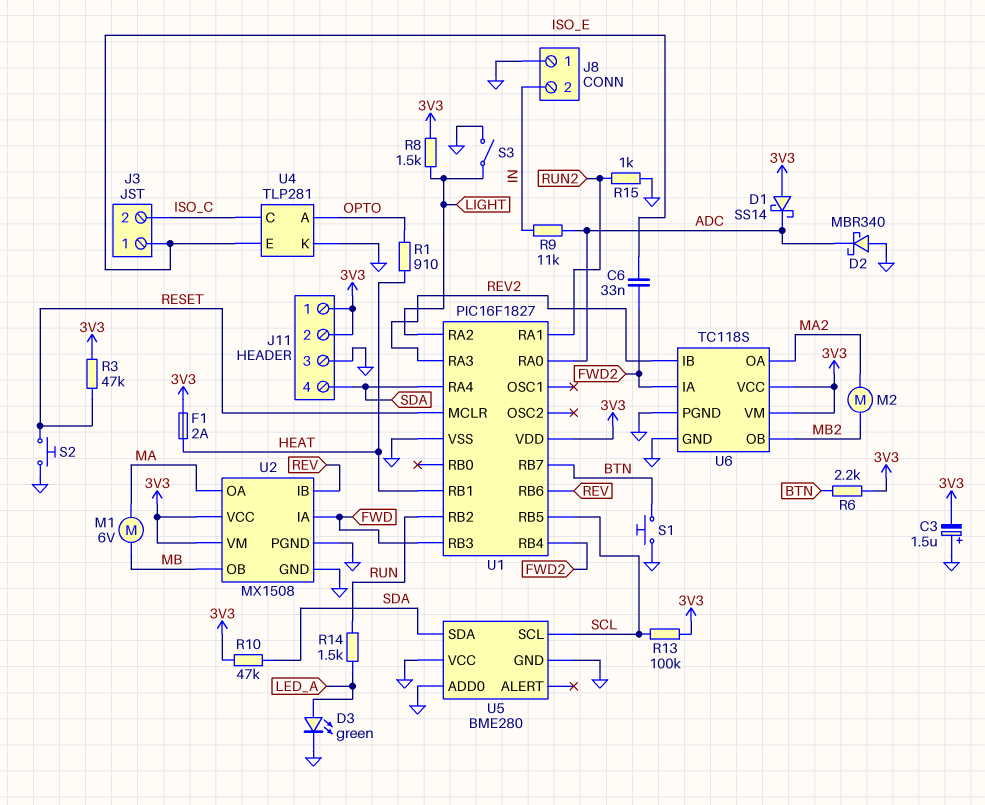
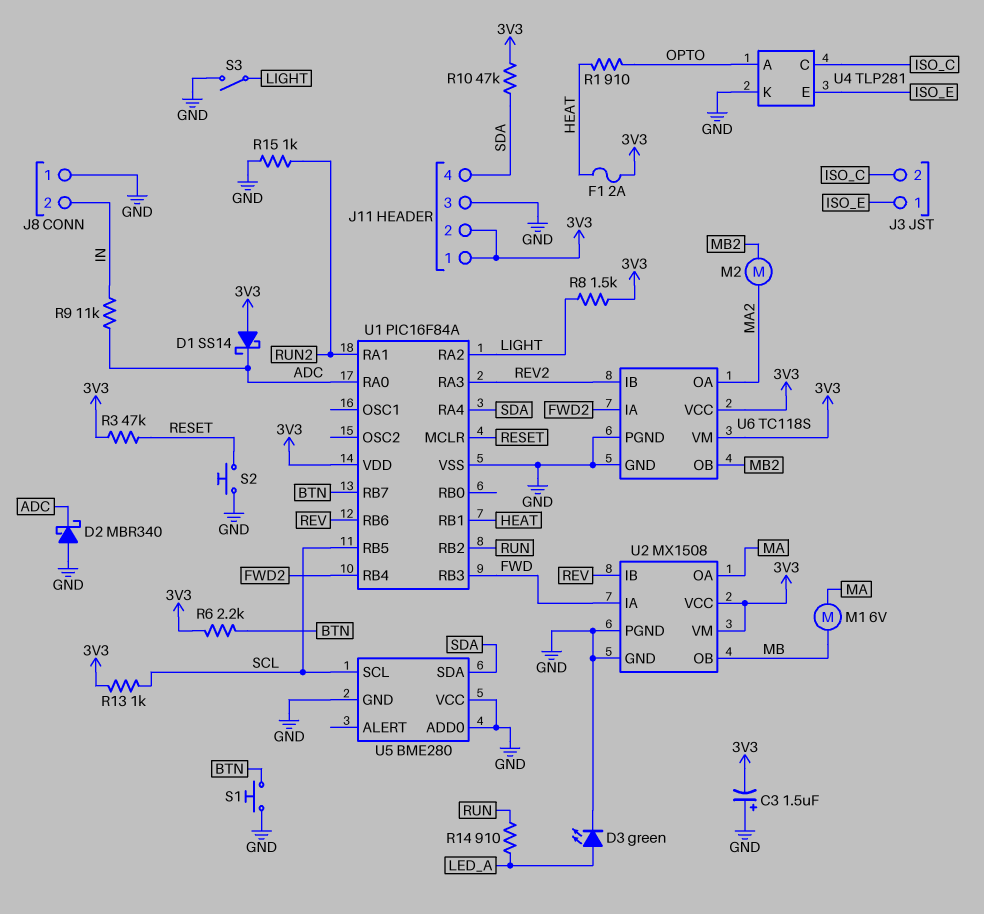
C6: 33nF (FWD2, ISO_E) -> none
R13: 100k (3V3, SCL) -> 1k (3V3, SCL)
R14: 1.5k (LED_A, RUN) -> 910 (LED_A, RUN)
U1: PIC16F1827 -> PIC16F84A

